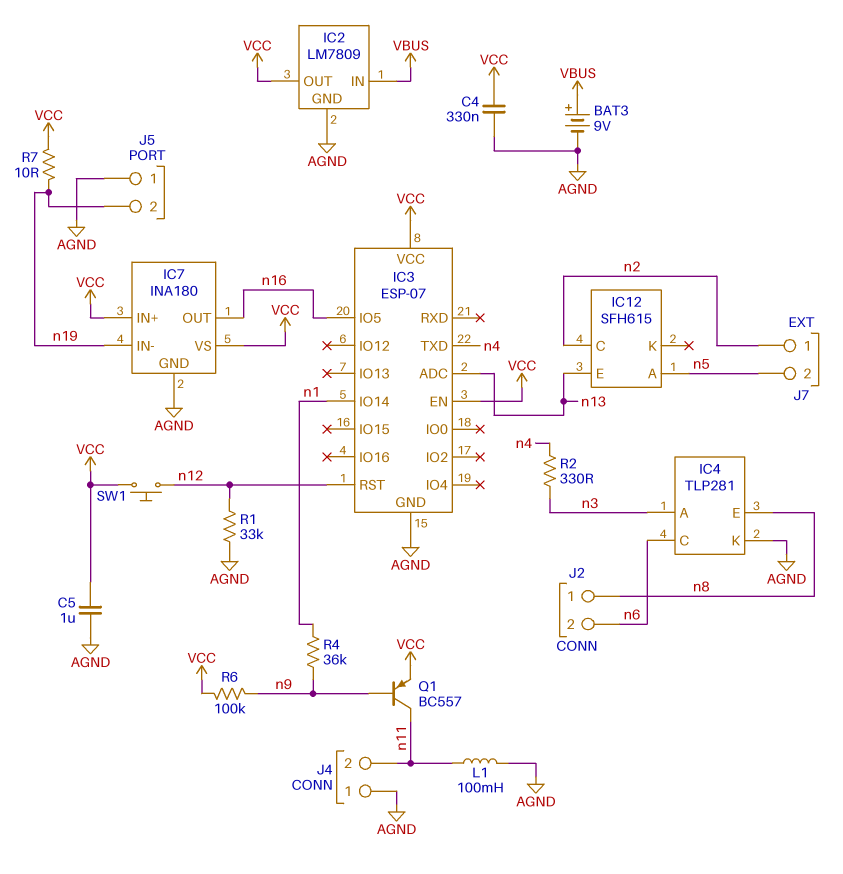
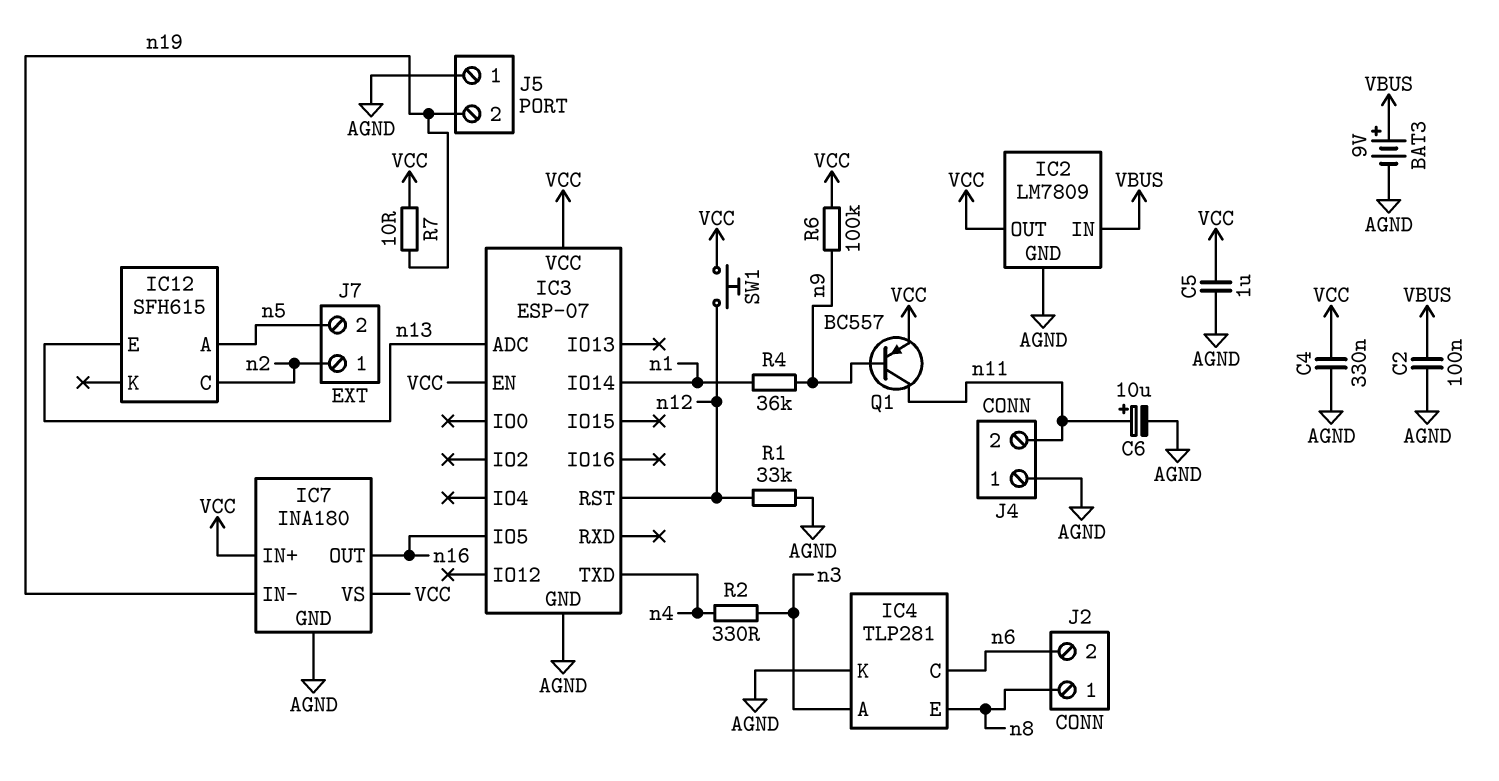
C2: none -> 100nF (AGND, VBUS)
C6: none -> 10uF (plus n11, minus AGND)
L1: 100mH (AGND, n11) -> none

